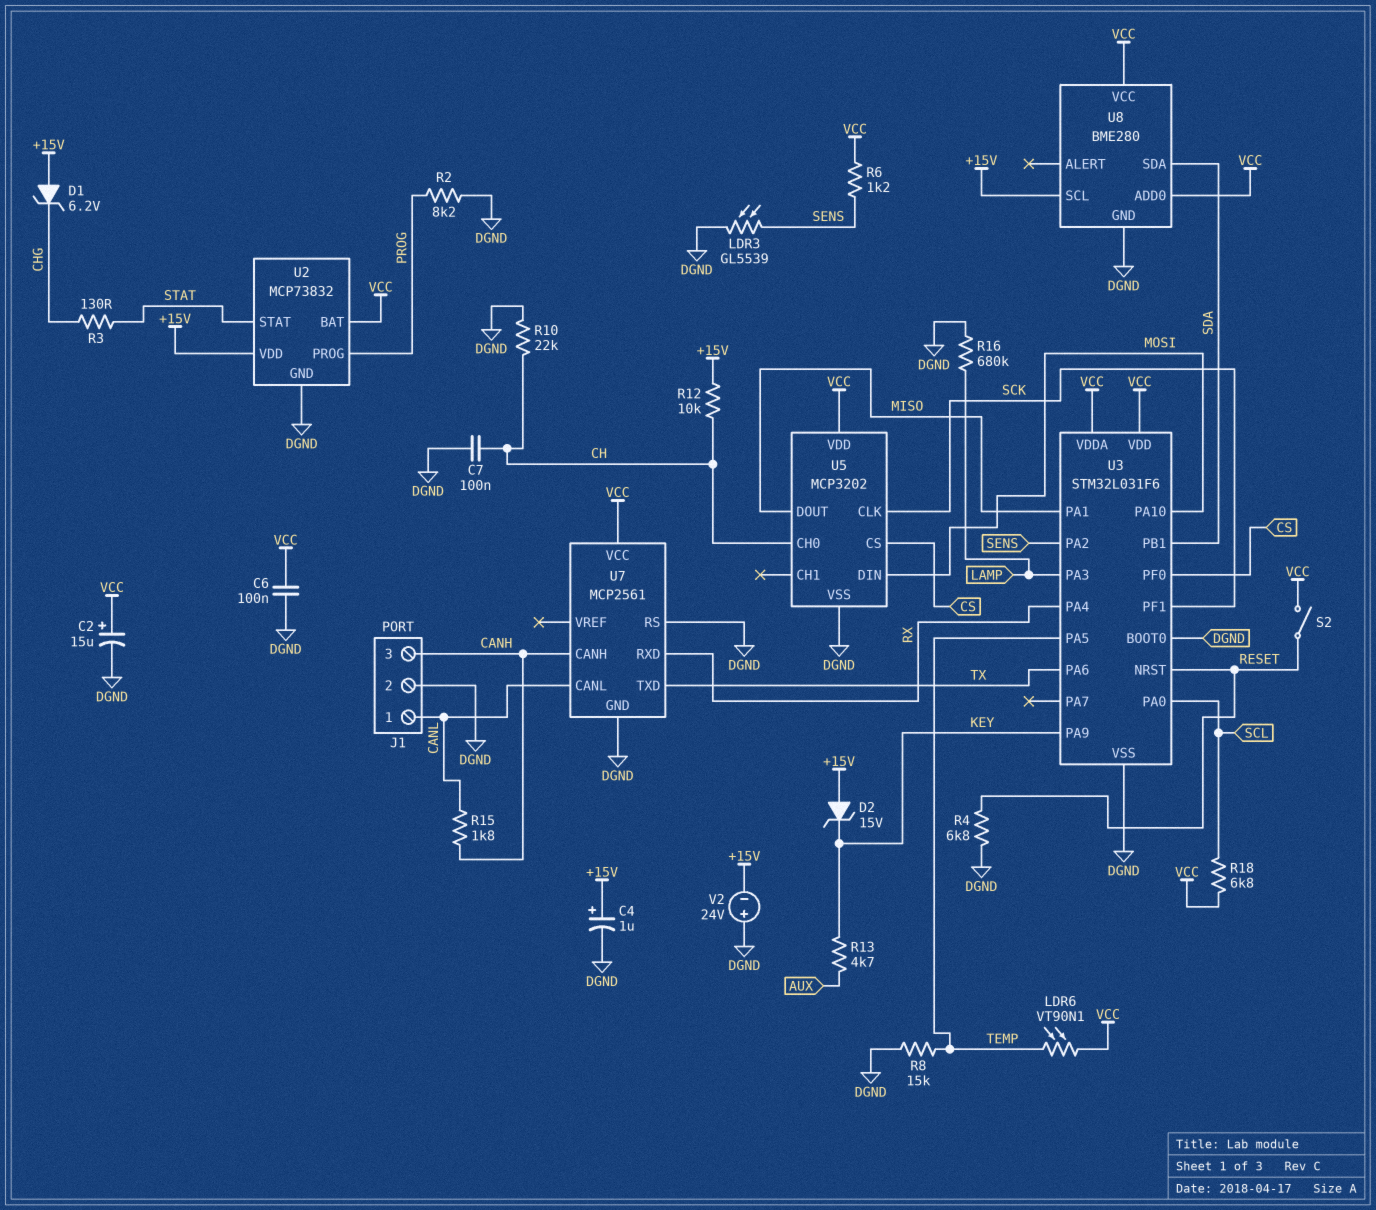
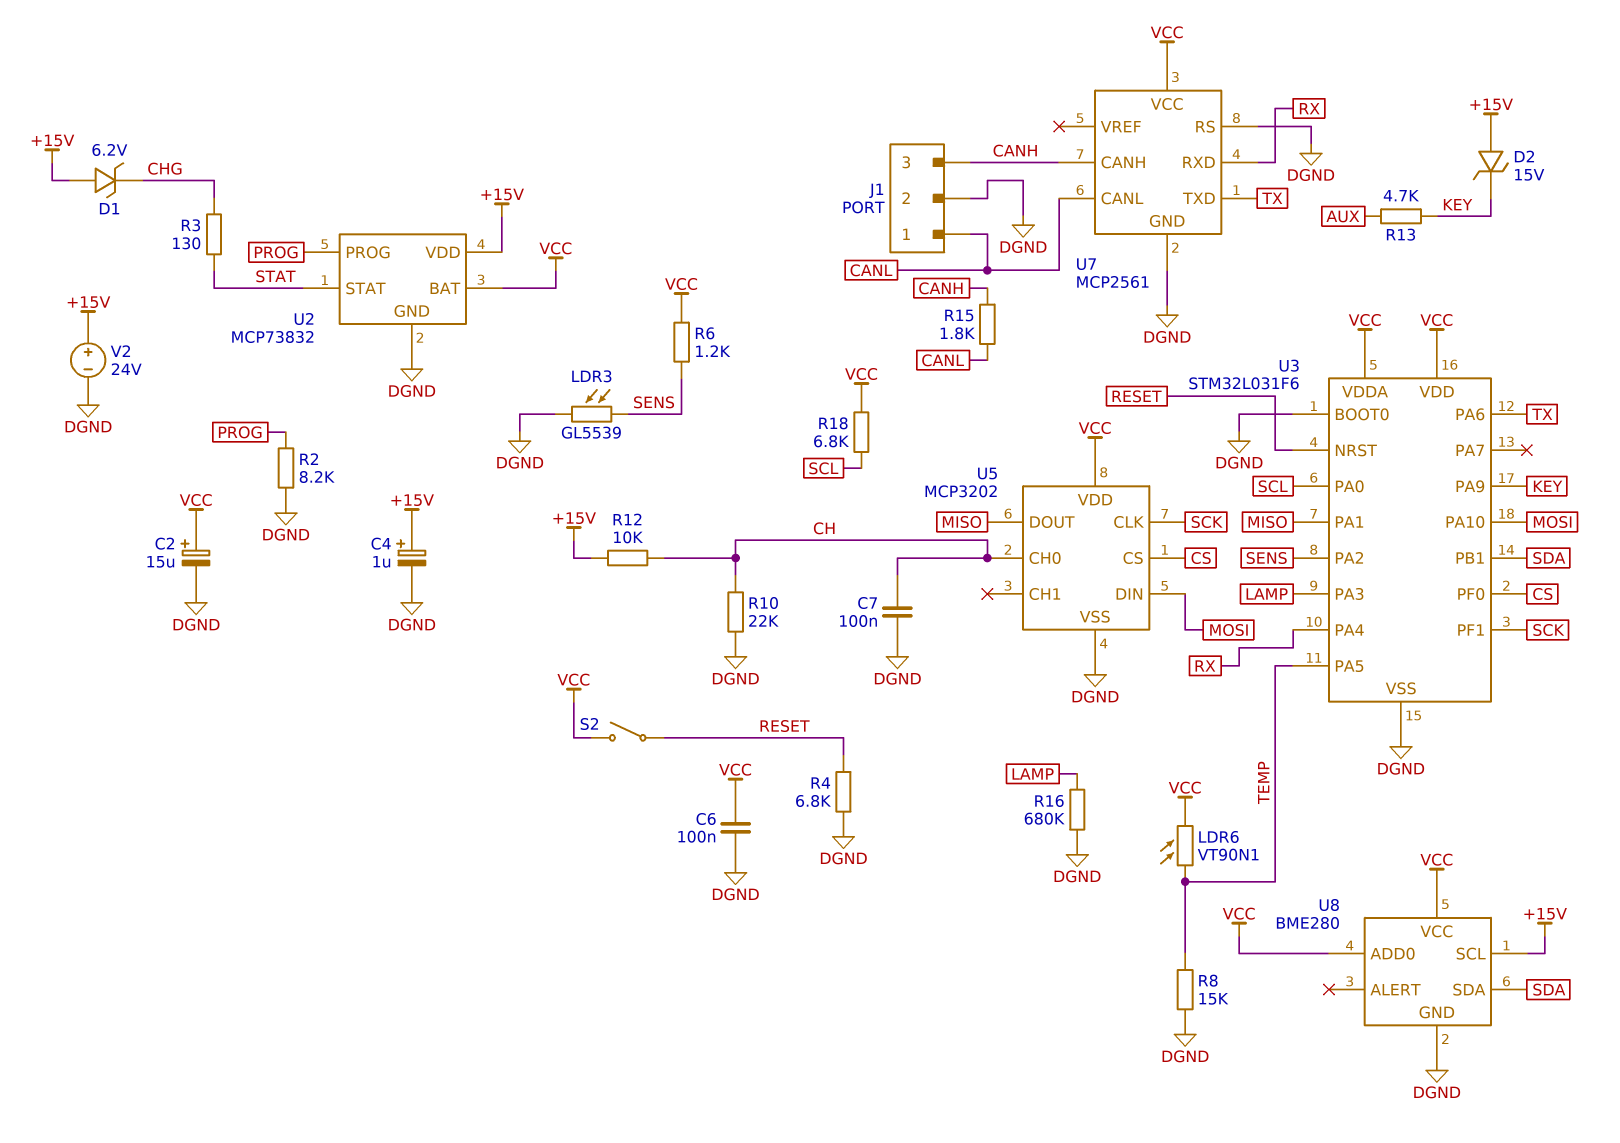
V2: 24V (plus DGND, minus +15V) -> 24V (plus +15V, minus DGND)

